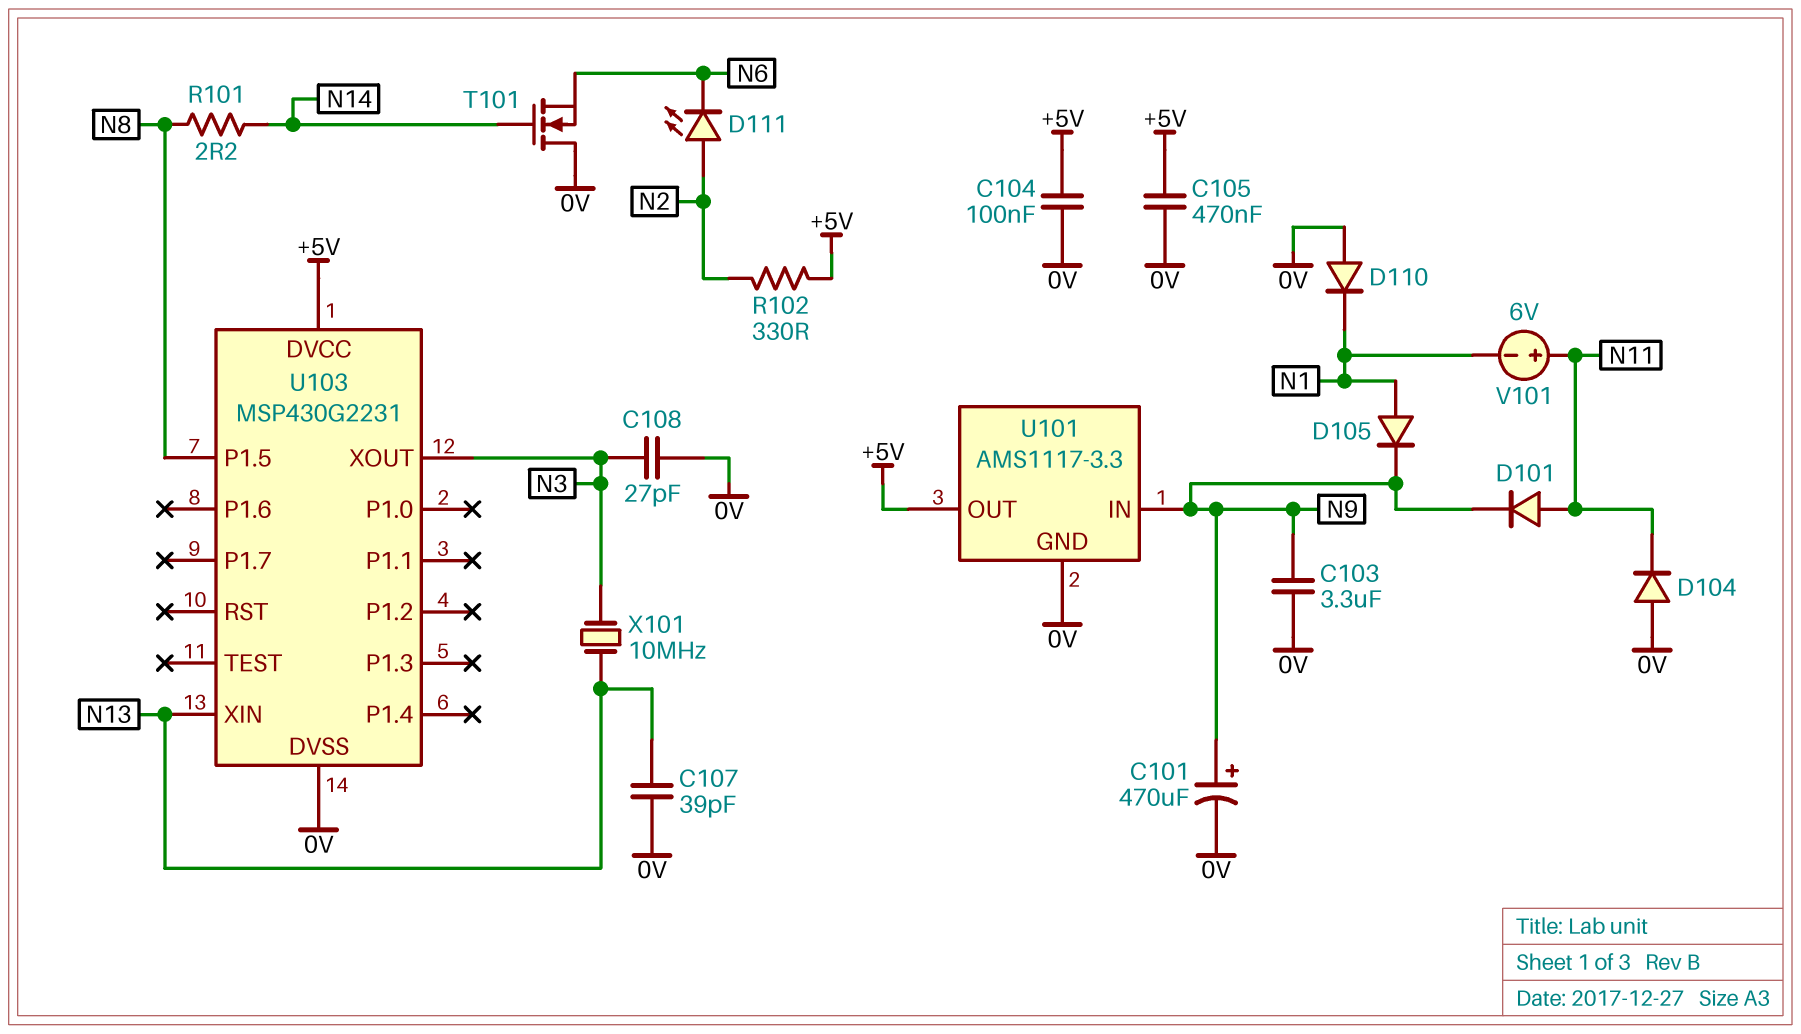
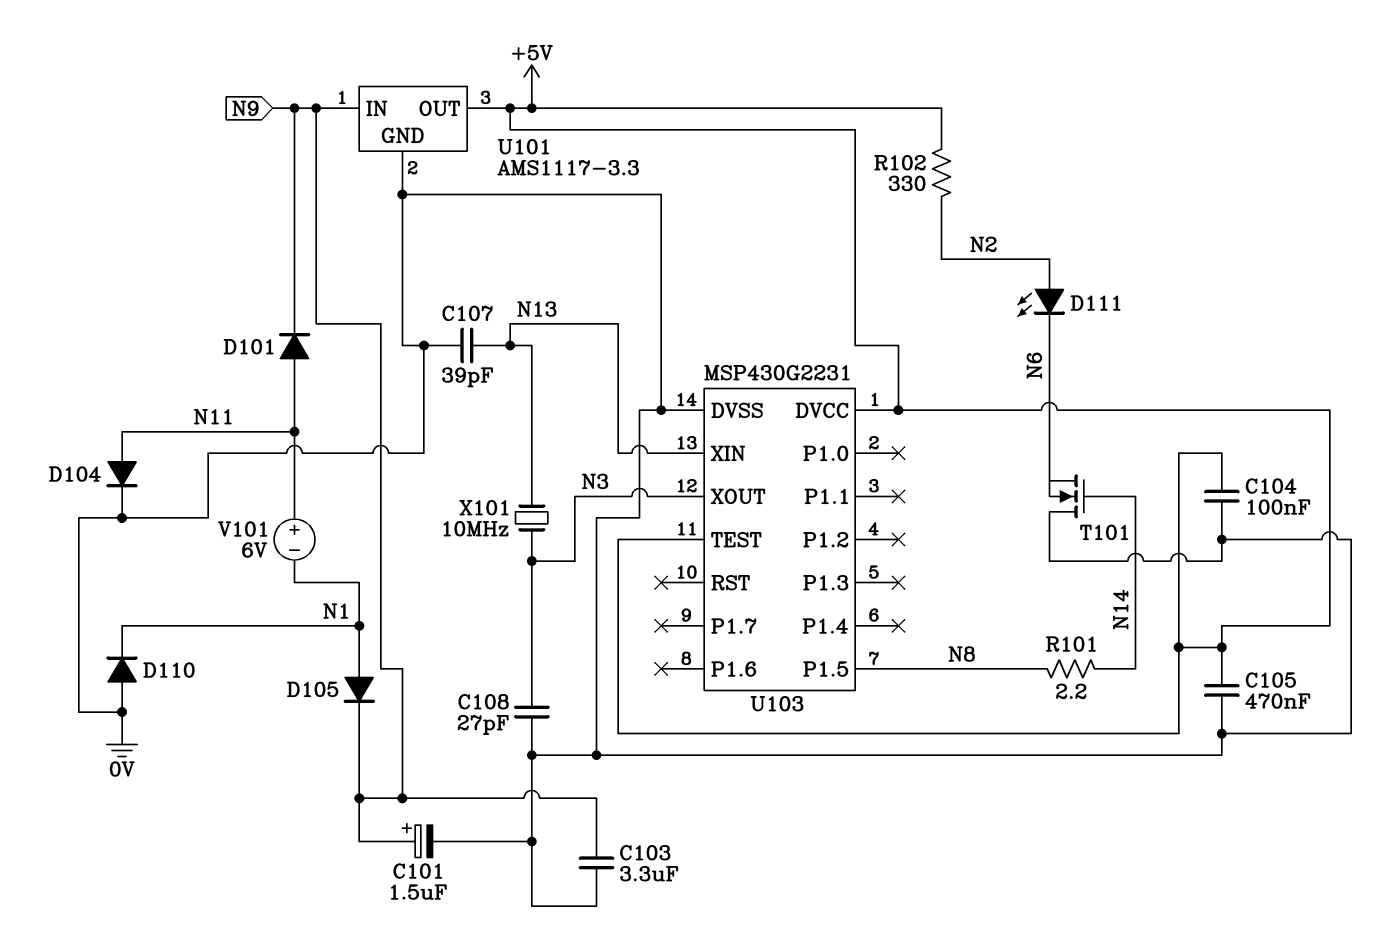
C101: 470uF (plus N9, minus 0V) -> 1.5uF (plus N9, minus 0V)
D104: diode (A 0V, K N11) -> diode (A N11, K 0V)
U103 pin TEST: none -> +5V

